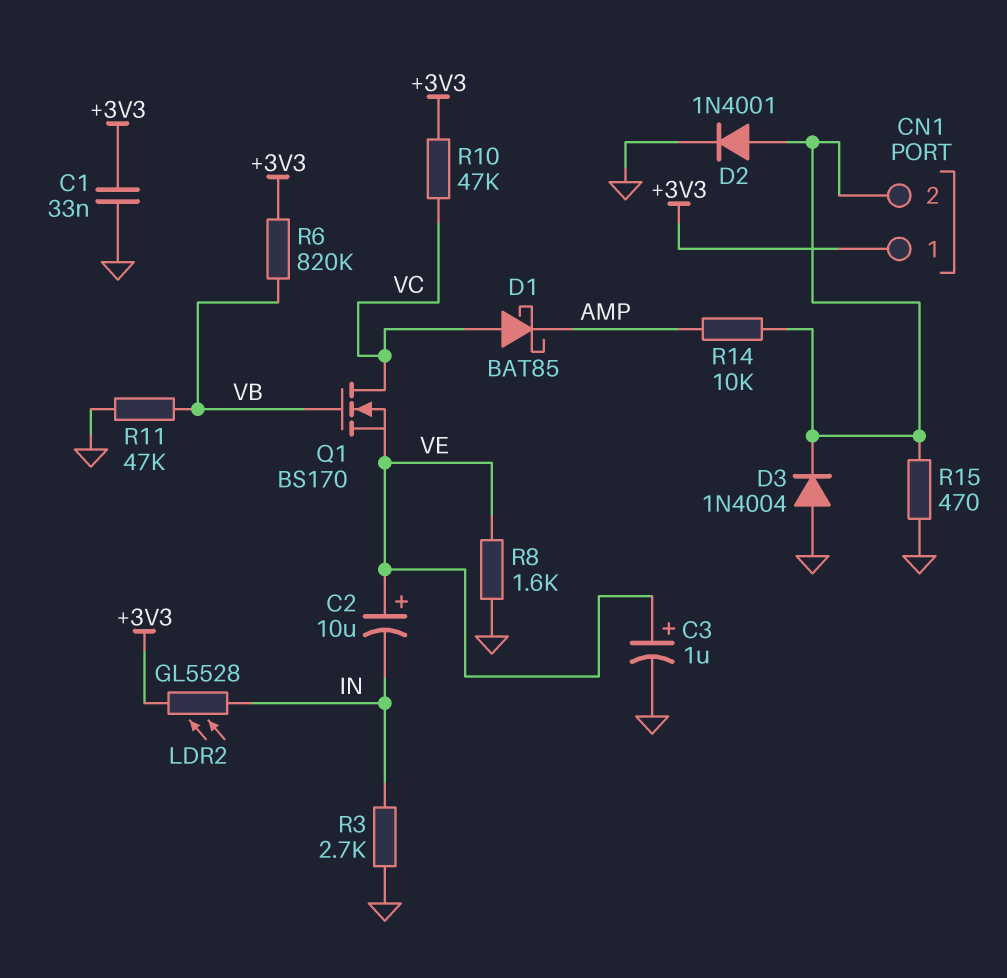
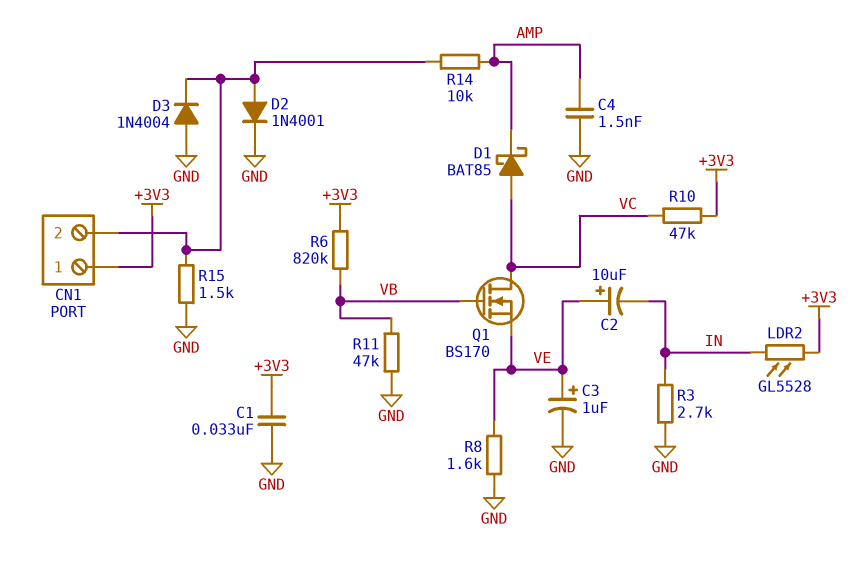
C4: none -> 1.5nF (AMP, GND)
R15: 470 (CN1/2, GND) -> 1.5k (CN1/2, GND)

